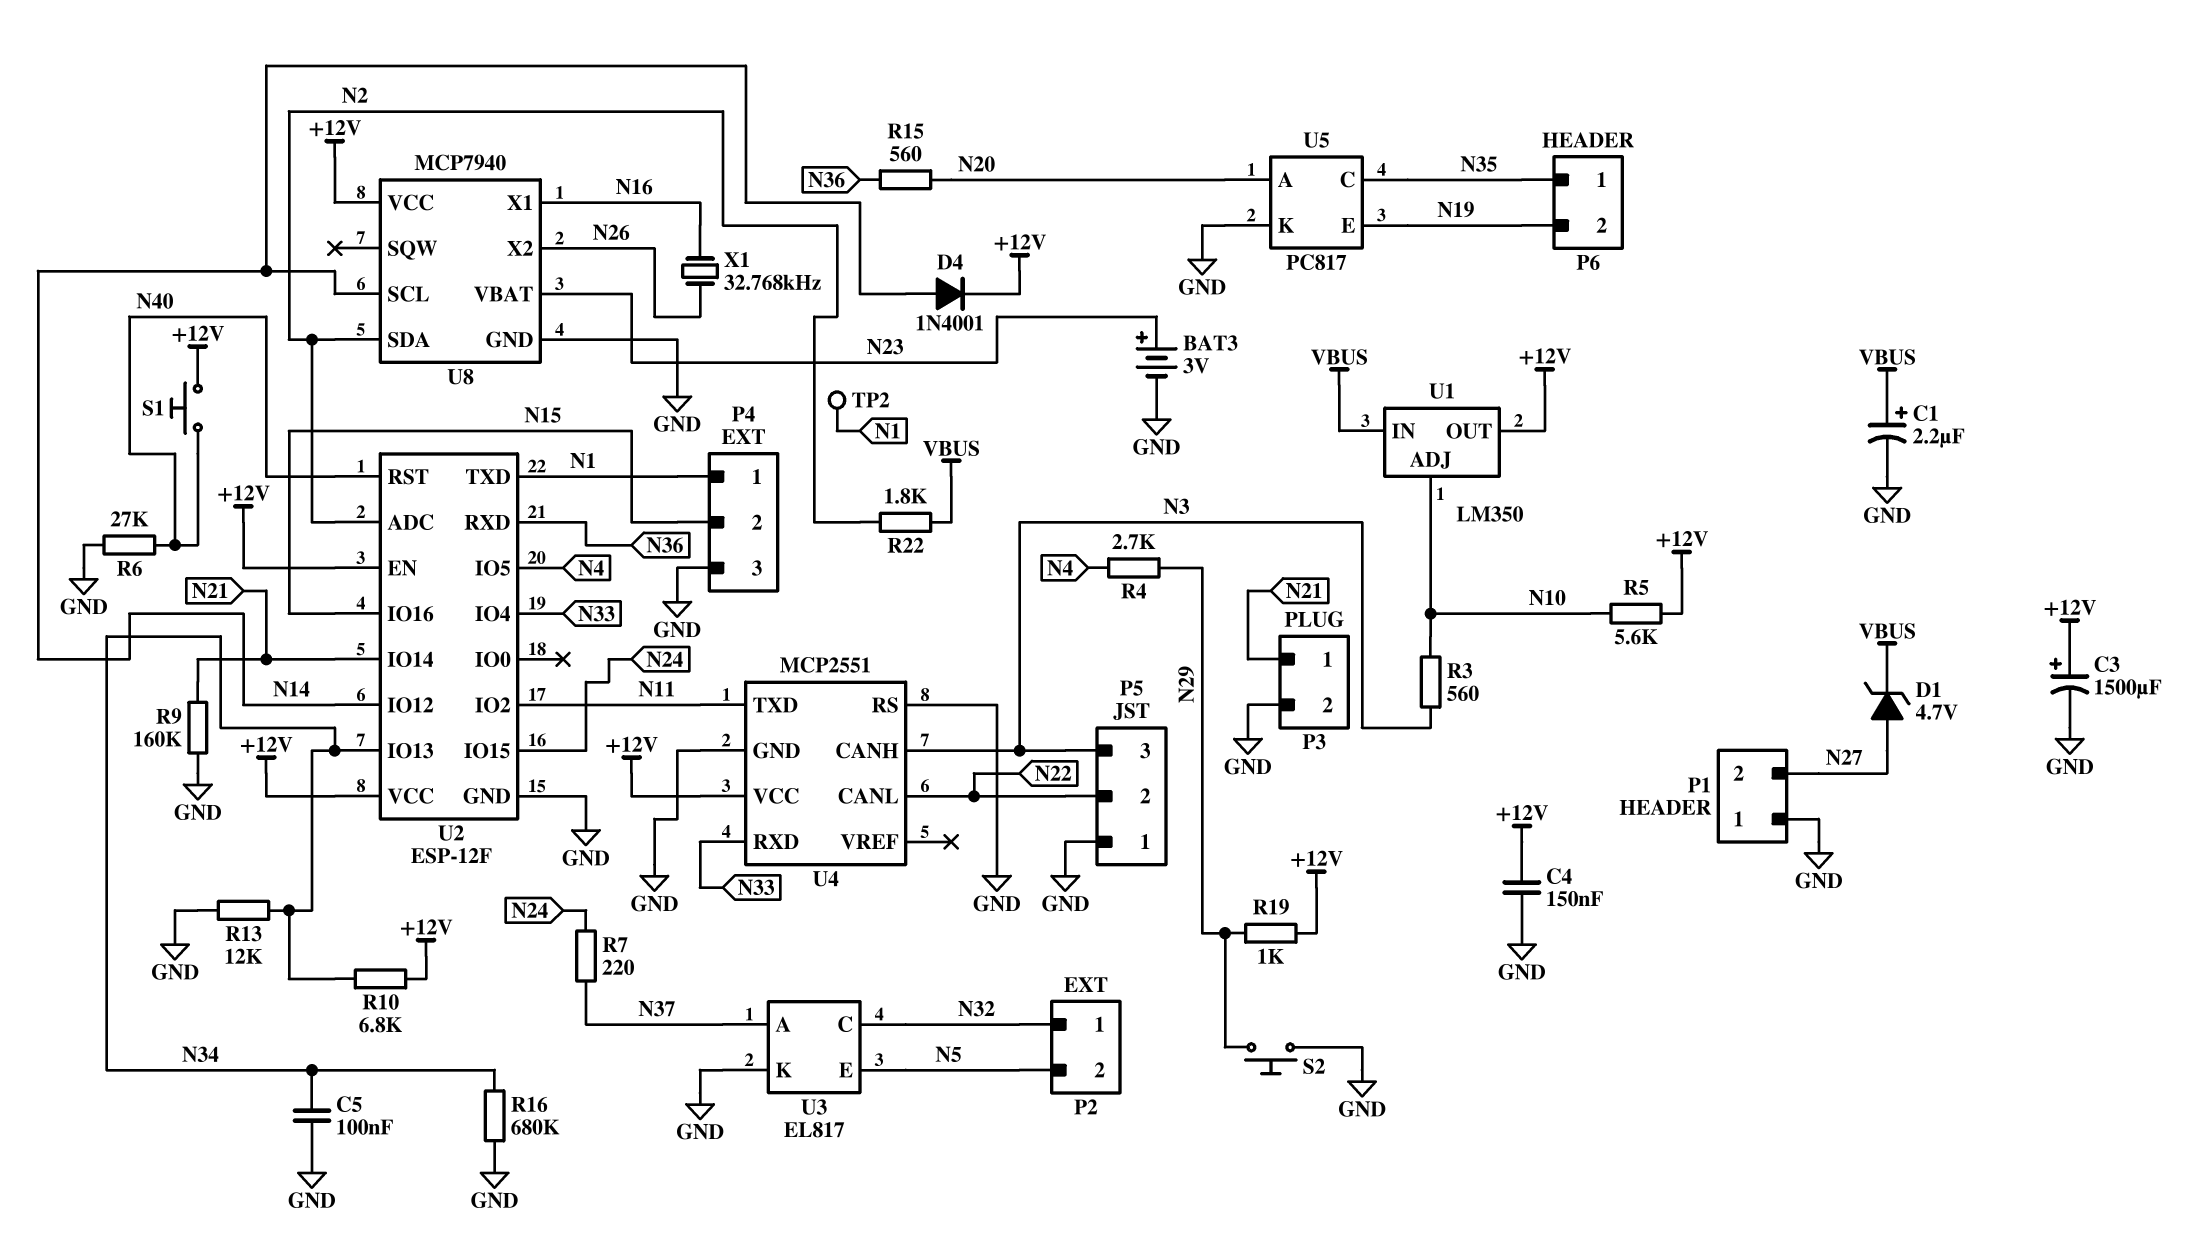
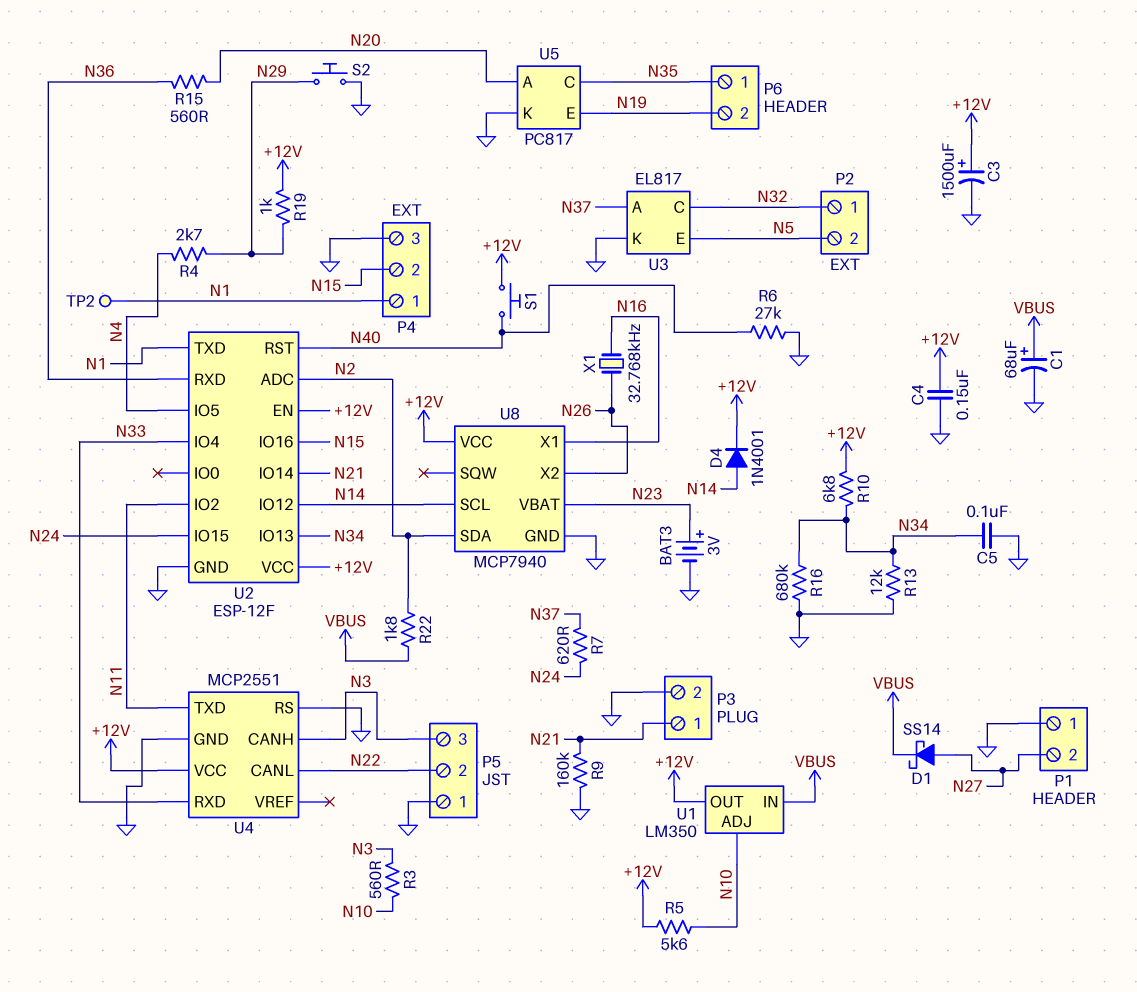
C1: 2.2uF (plus VBUS, minus GND) -> 68uF (plus VBUS, minus GND)
D1: zener 4.7V (A N27, K VBUS) -> schottky SS14 (A N27, K VBUS)
R7: 220 (N24, N37) -> 620 (N24, N37)

